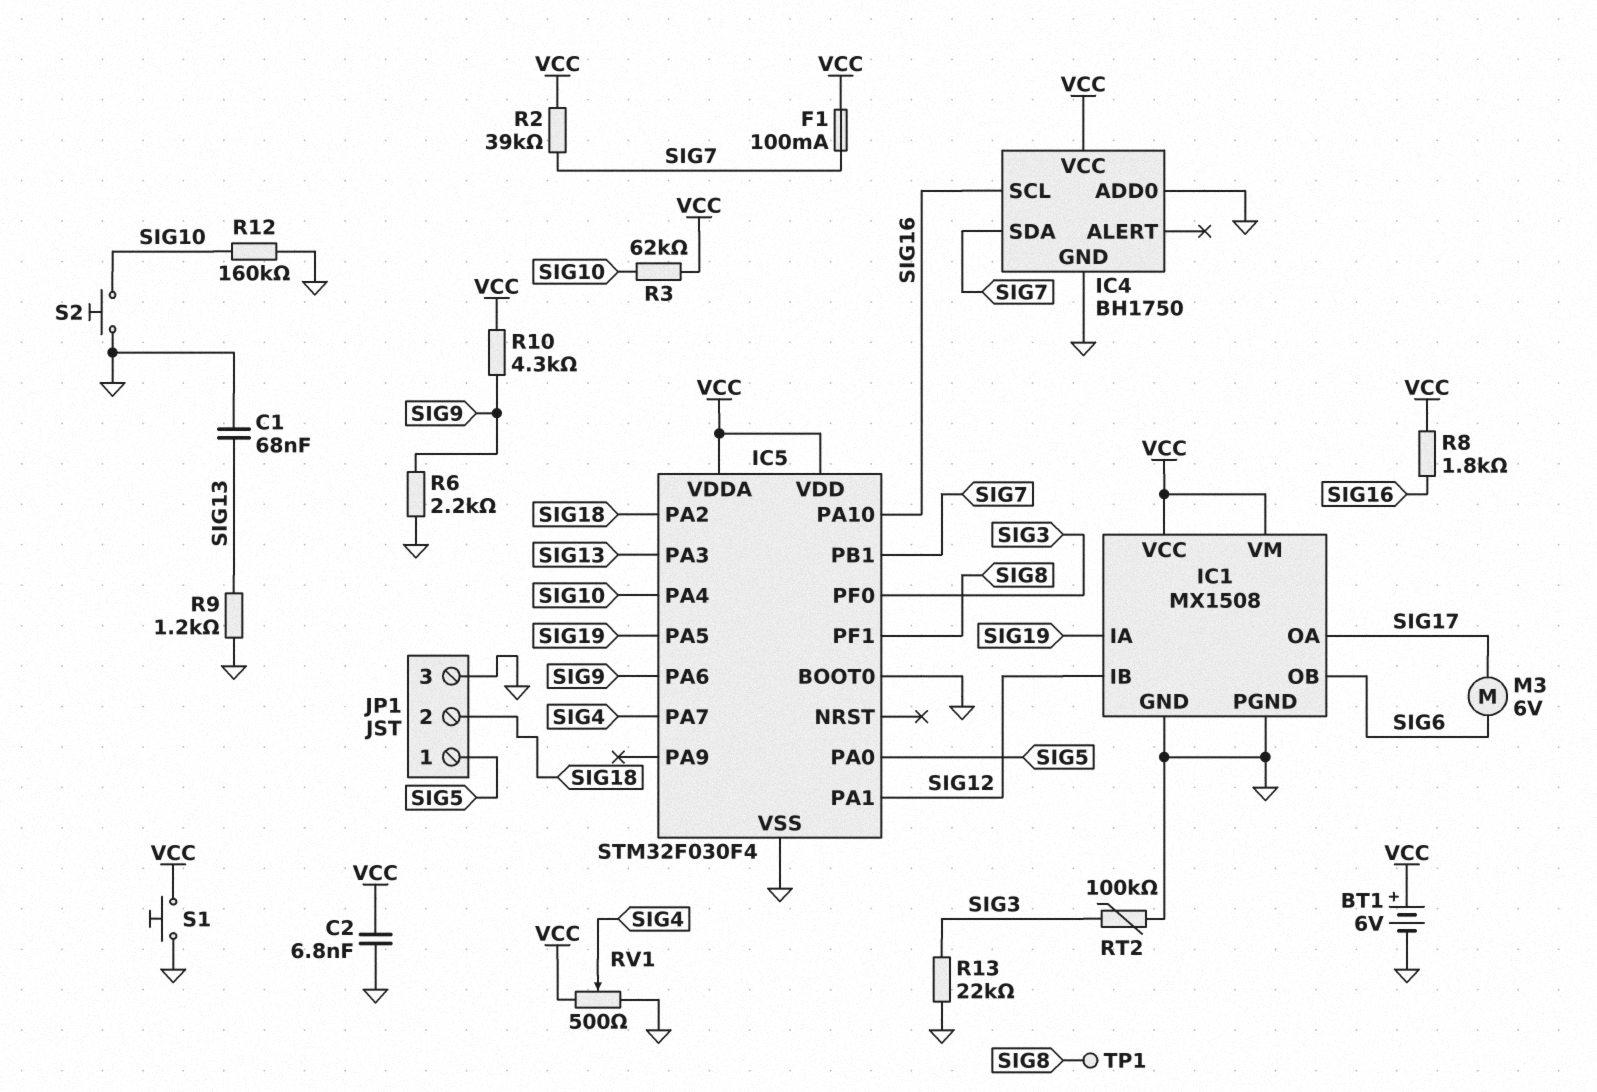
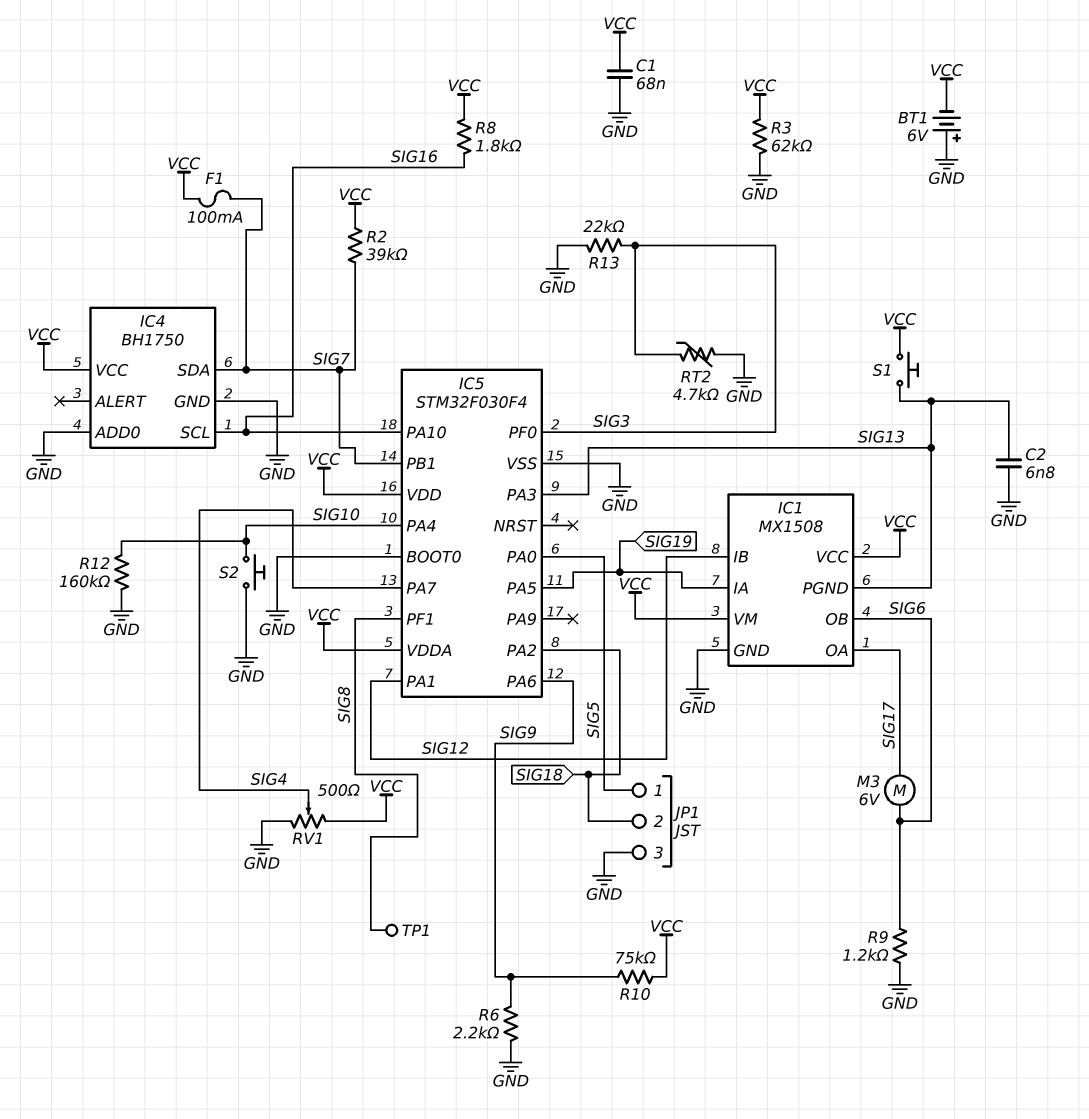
BT1: 6V (plus VCC, minus GND) -> 6V (plus GND, minus VCC)
C1: 68nF (GND, SIG13) -> 68nF (GND, VCC)
C2: 6.8nF (GND, VCC) -> 6.8nF (GND, SIG13)
IC1 pin PGND: GND -> SIG13
R3: 62k (SIG10, VCC) -> 62k (GND, VCC)
R9: 1.2k (GND, SIG13) -> 1.2k (GND, SIG6)
R10: 4.3k (SIG9, VCC) -> 75k (SIG9, VCC)
RT2: 100k (GND, SIG3) -> 4.7k (GND, SIG3)
S1: button (GND, VCC) -> button (SIG13, VCC)

